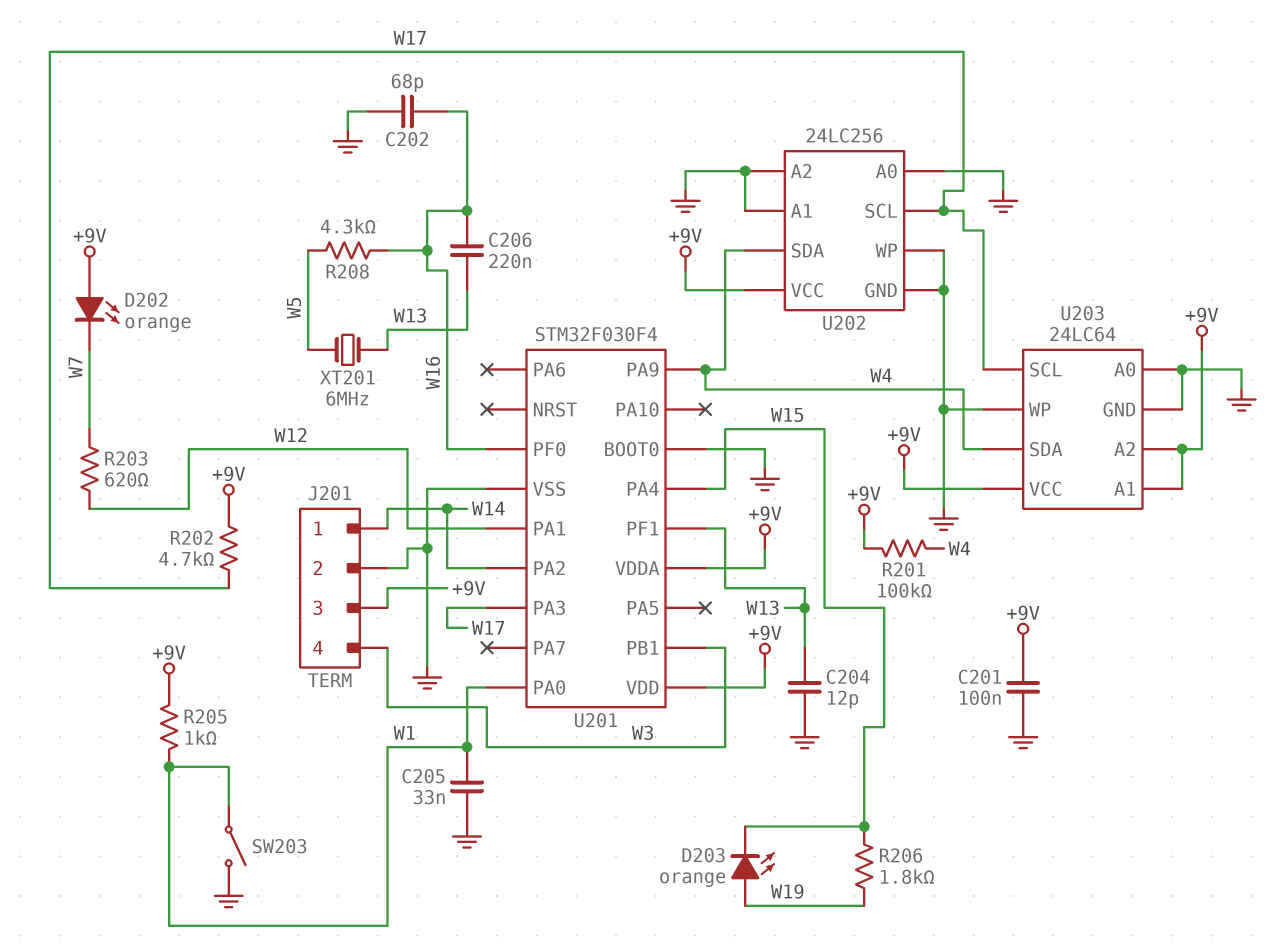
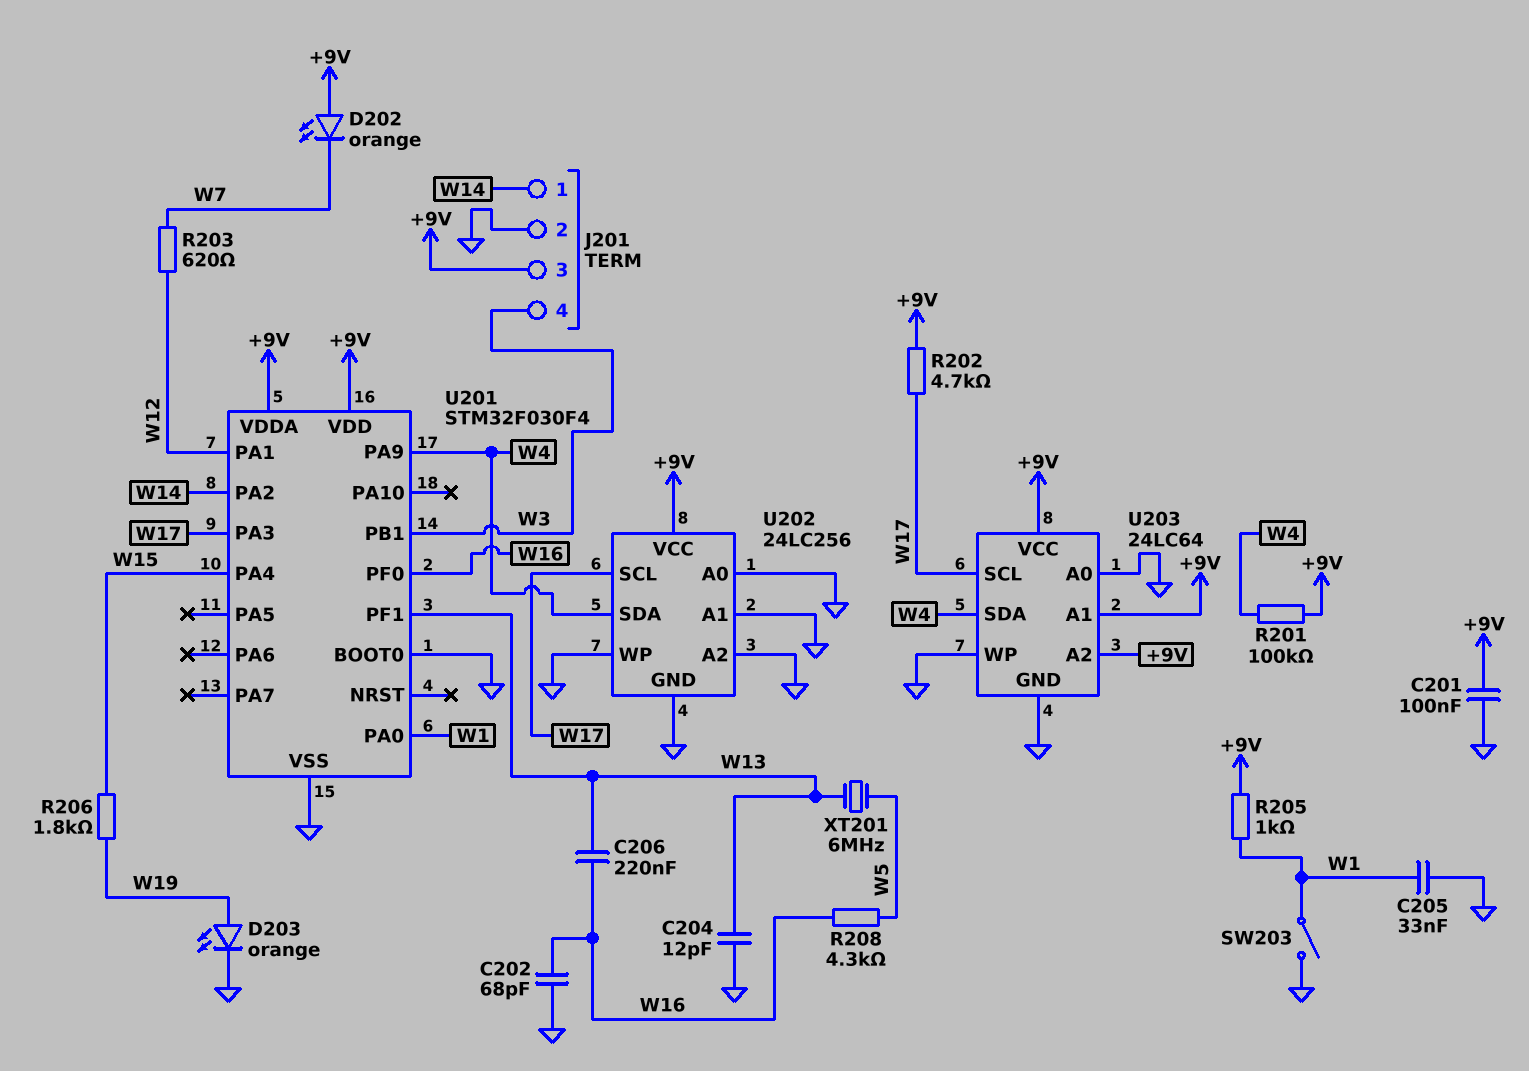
D203: LED orange (A W19, K W15) -> LED orange (A W19, K GND)

